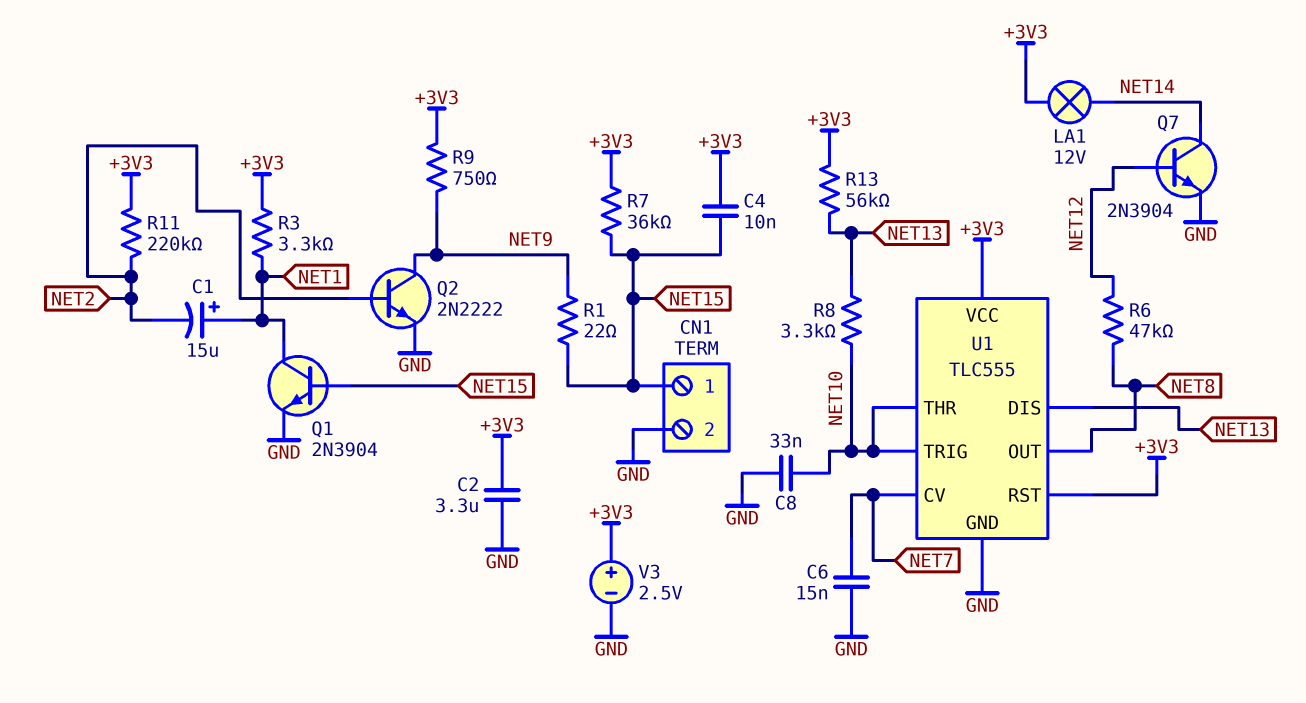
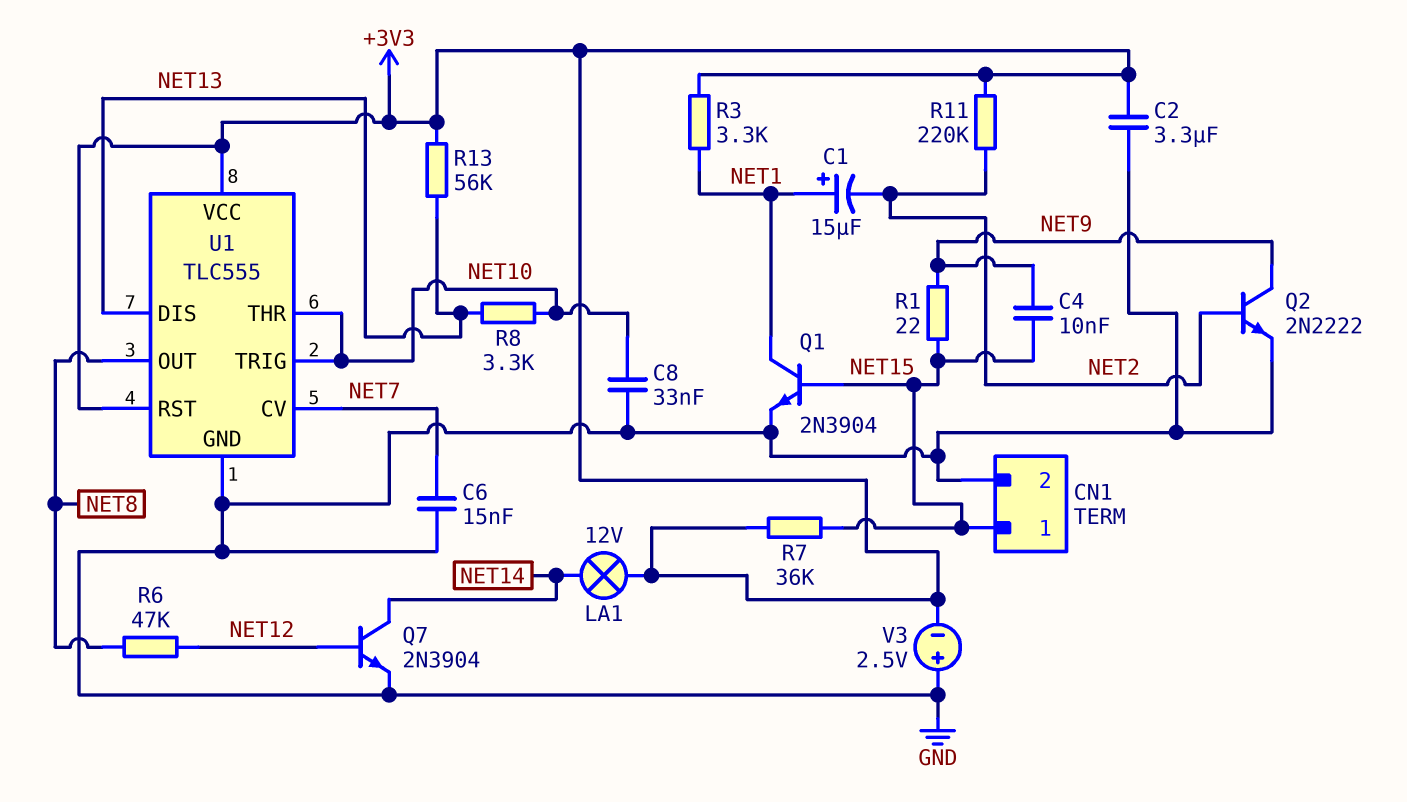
C4: 10nF (+3V3, NET15) -> 10nF (NET9, NET15)
R9: 750 (+3V3, NET9) -> none
V3: 2.5V (plus +3V3, minus GND) -> 2.5V (plus GND, minus +3V3)

